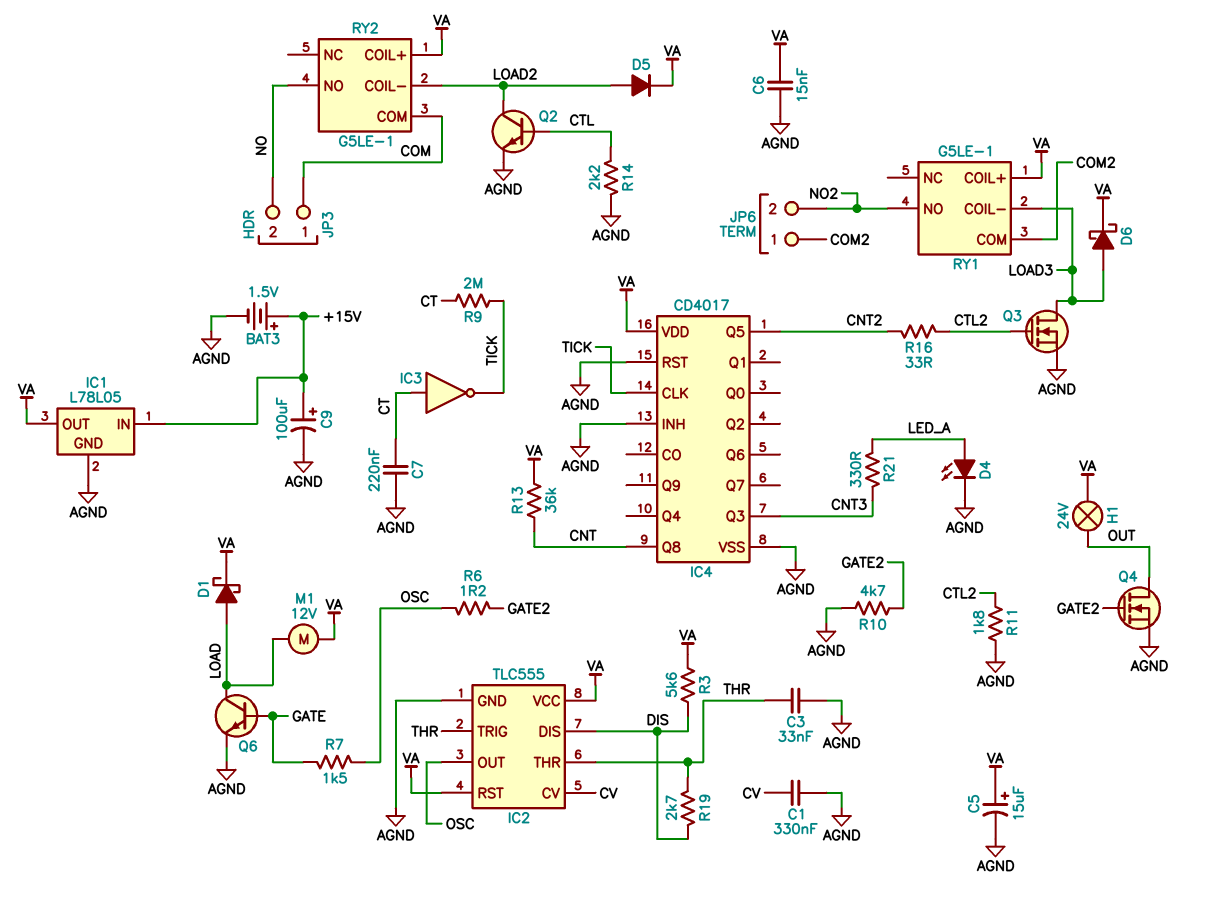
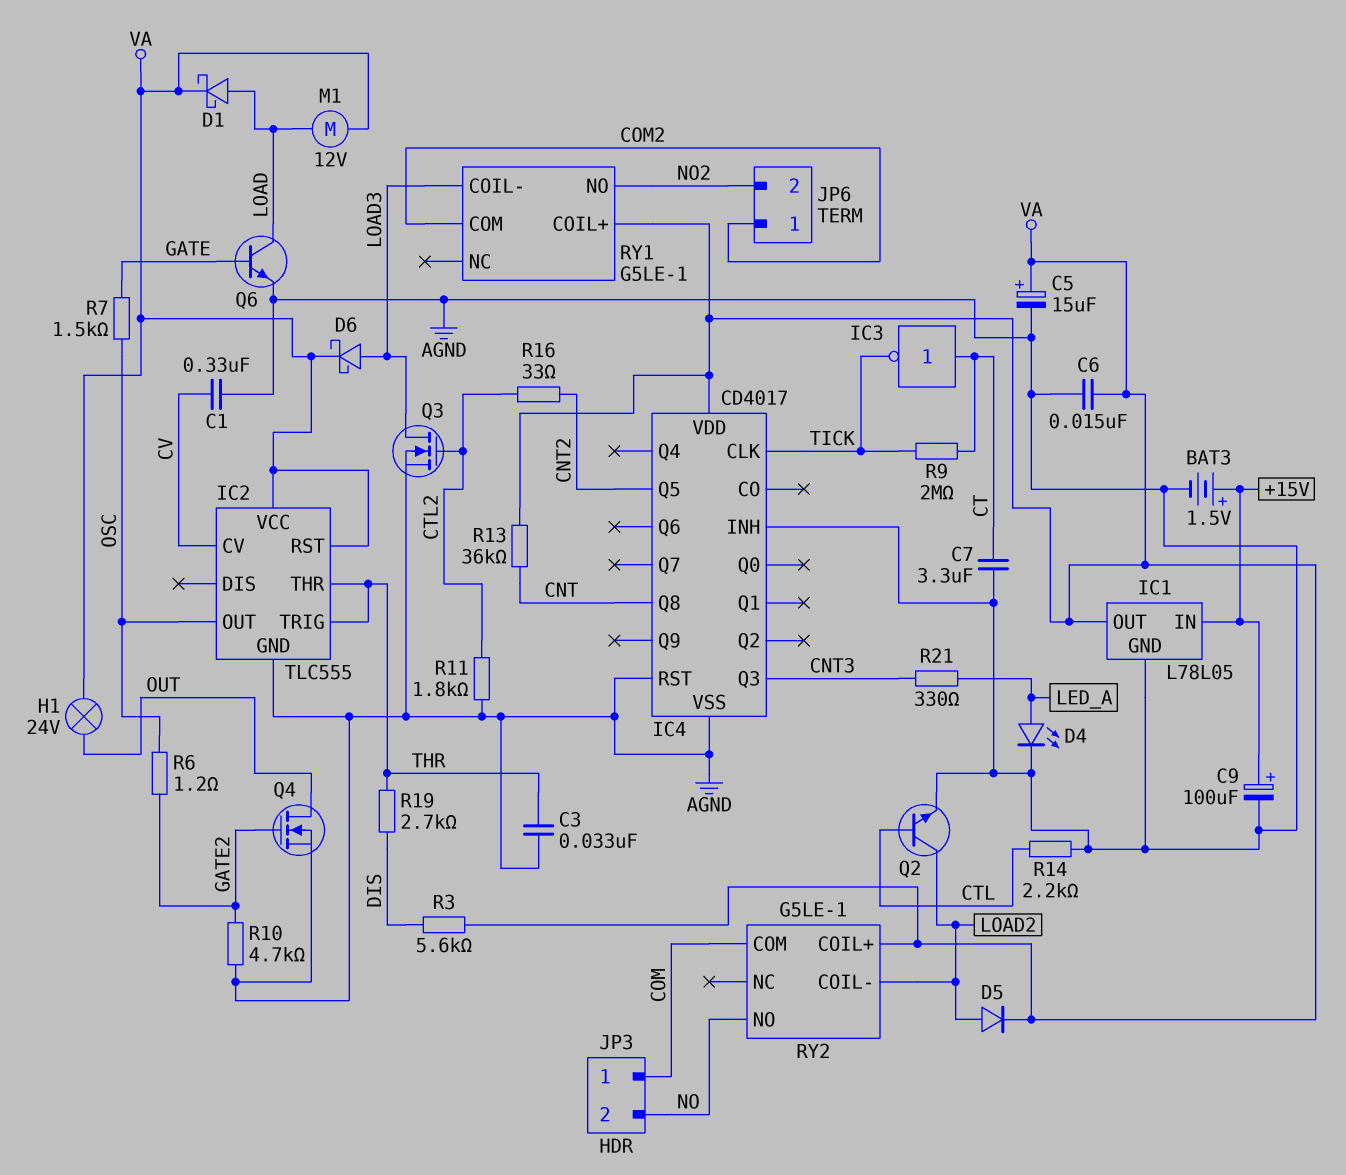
C7: 220nF (AGND, CT) -> 3.3uF (AGND, CT)
IC2 pin DIS: DIS -> none

